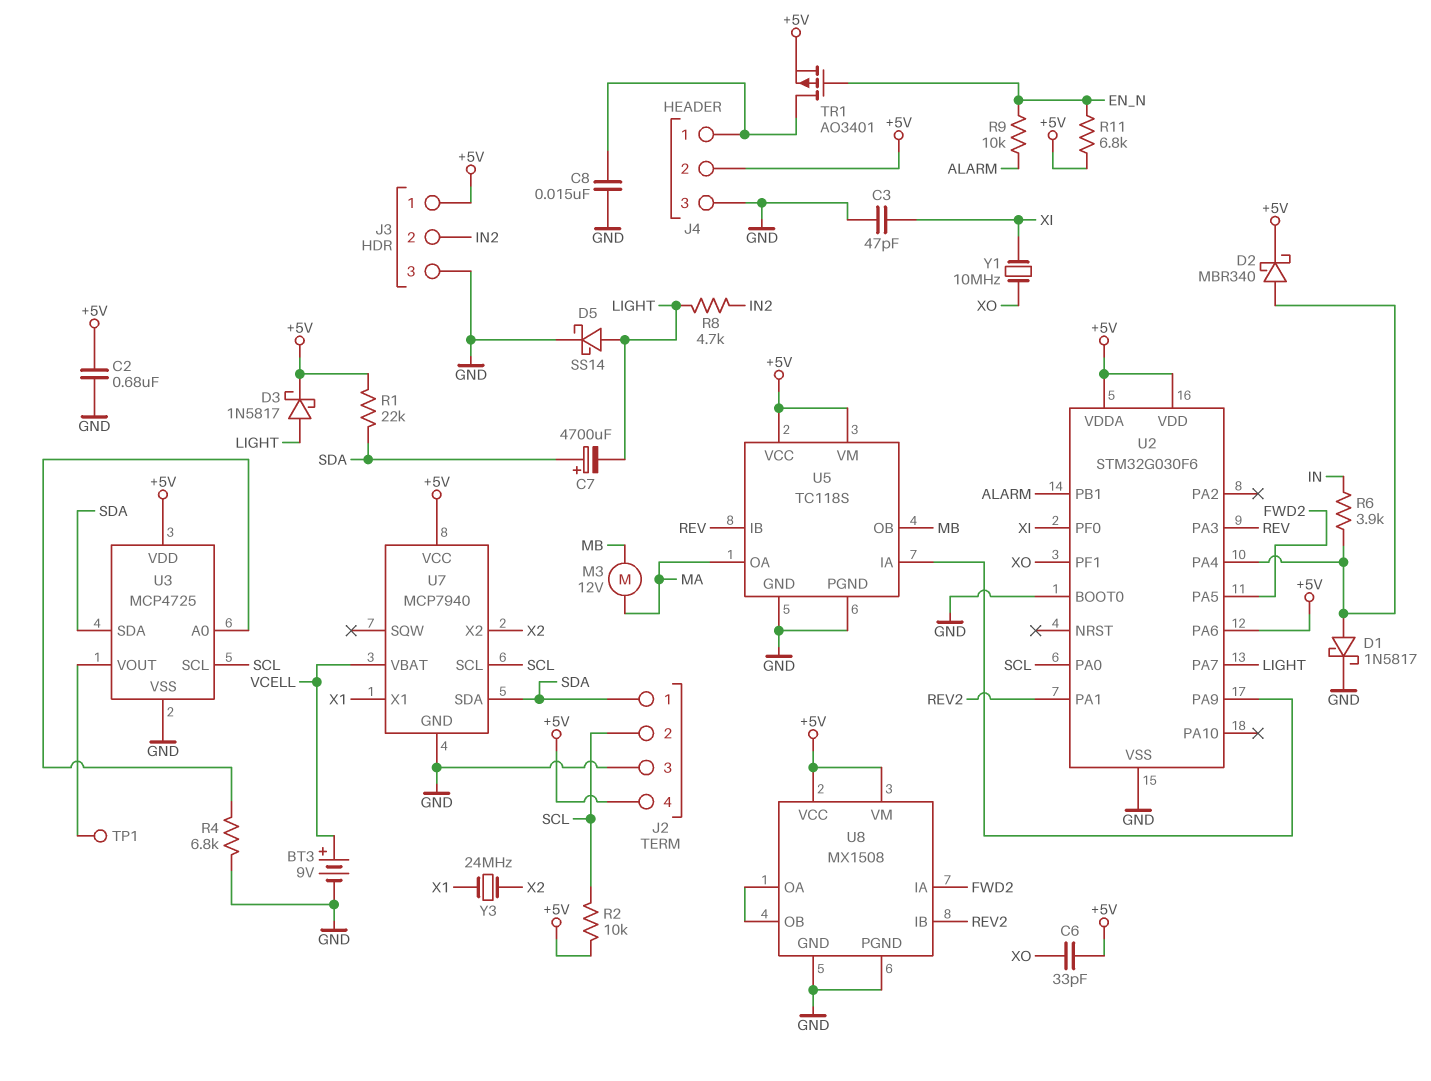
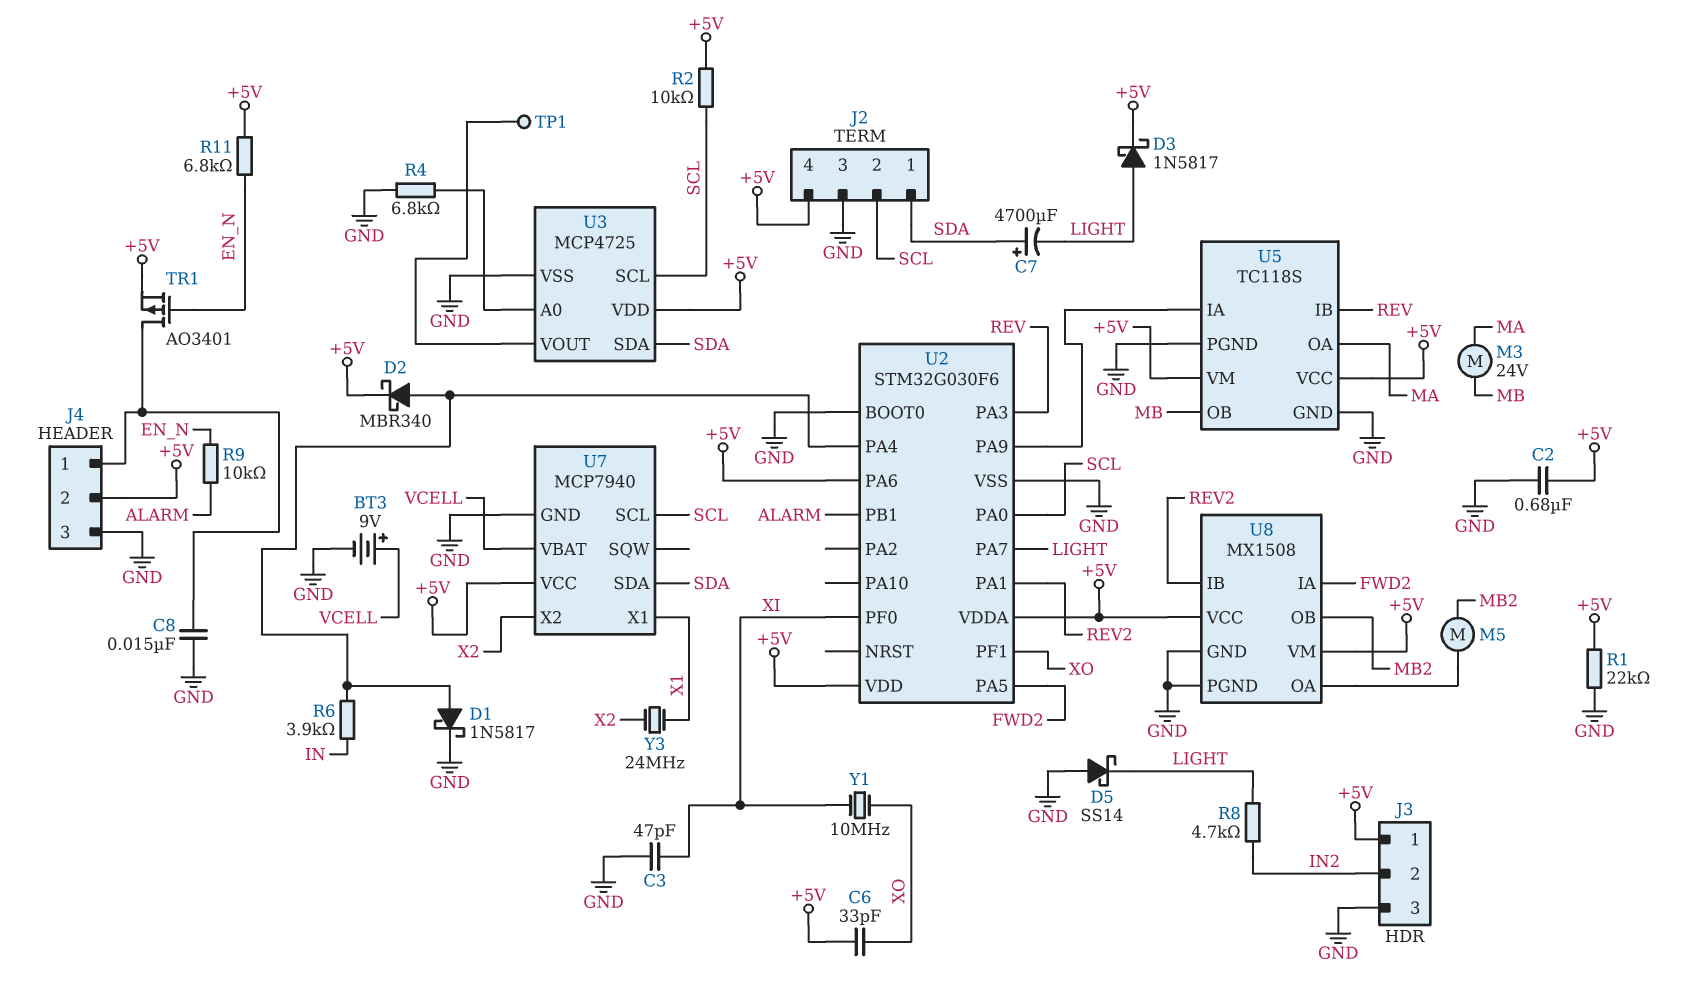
D5: schottky SS14 (A LIGHT, K GND) -> schottky SS14 (A GND, K LIGHT)
M3: motor 12V (MA, MB) -> motor 24V (MA, MB)
M5: none -> motor (MB2, U8/OA)
R1: 22k (+5V, SDA) -> 22k (+5V, GND)
U8 pin OB: U8/OA -> MB2

